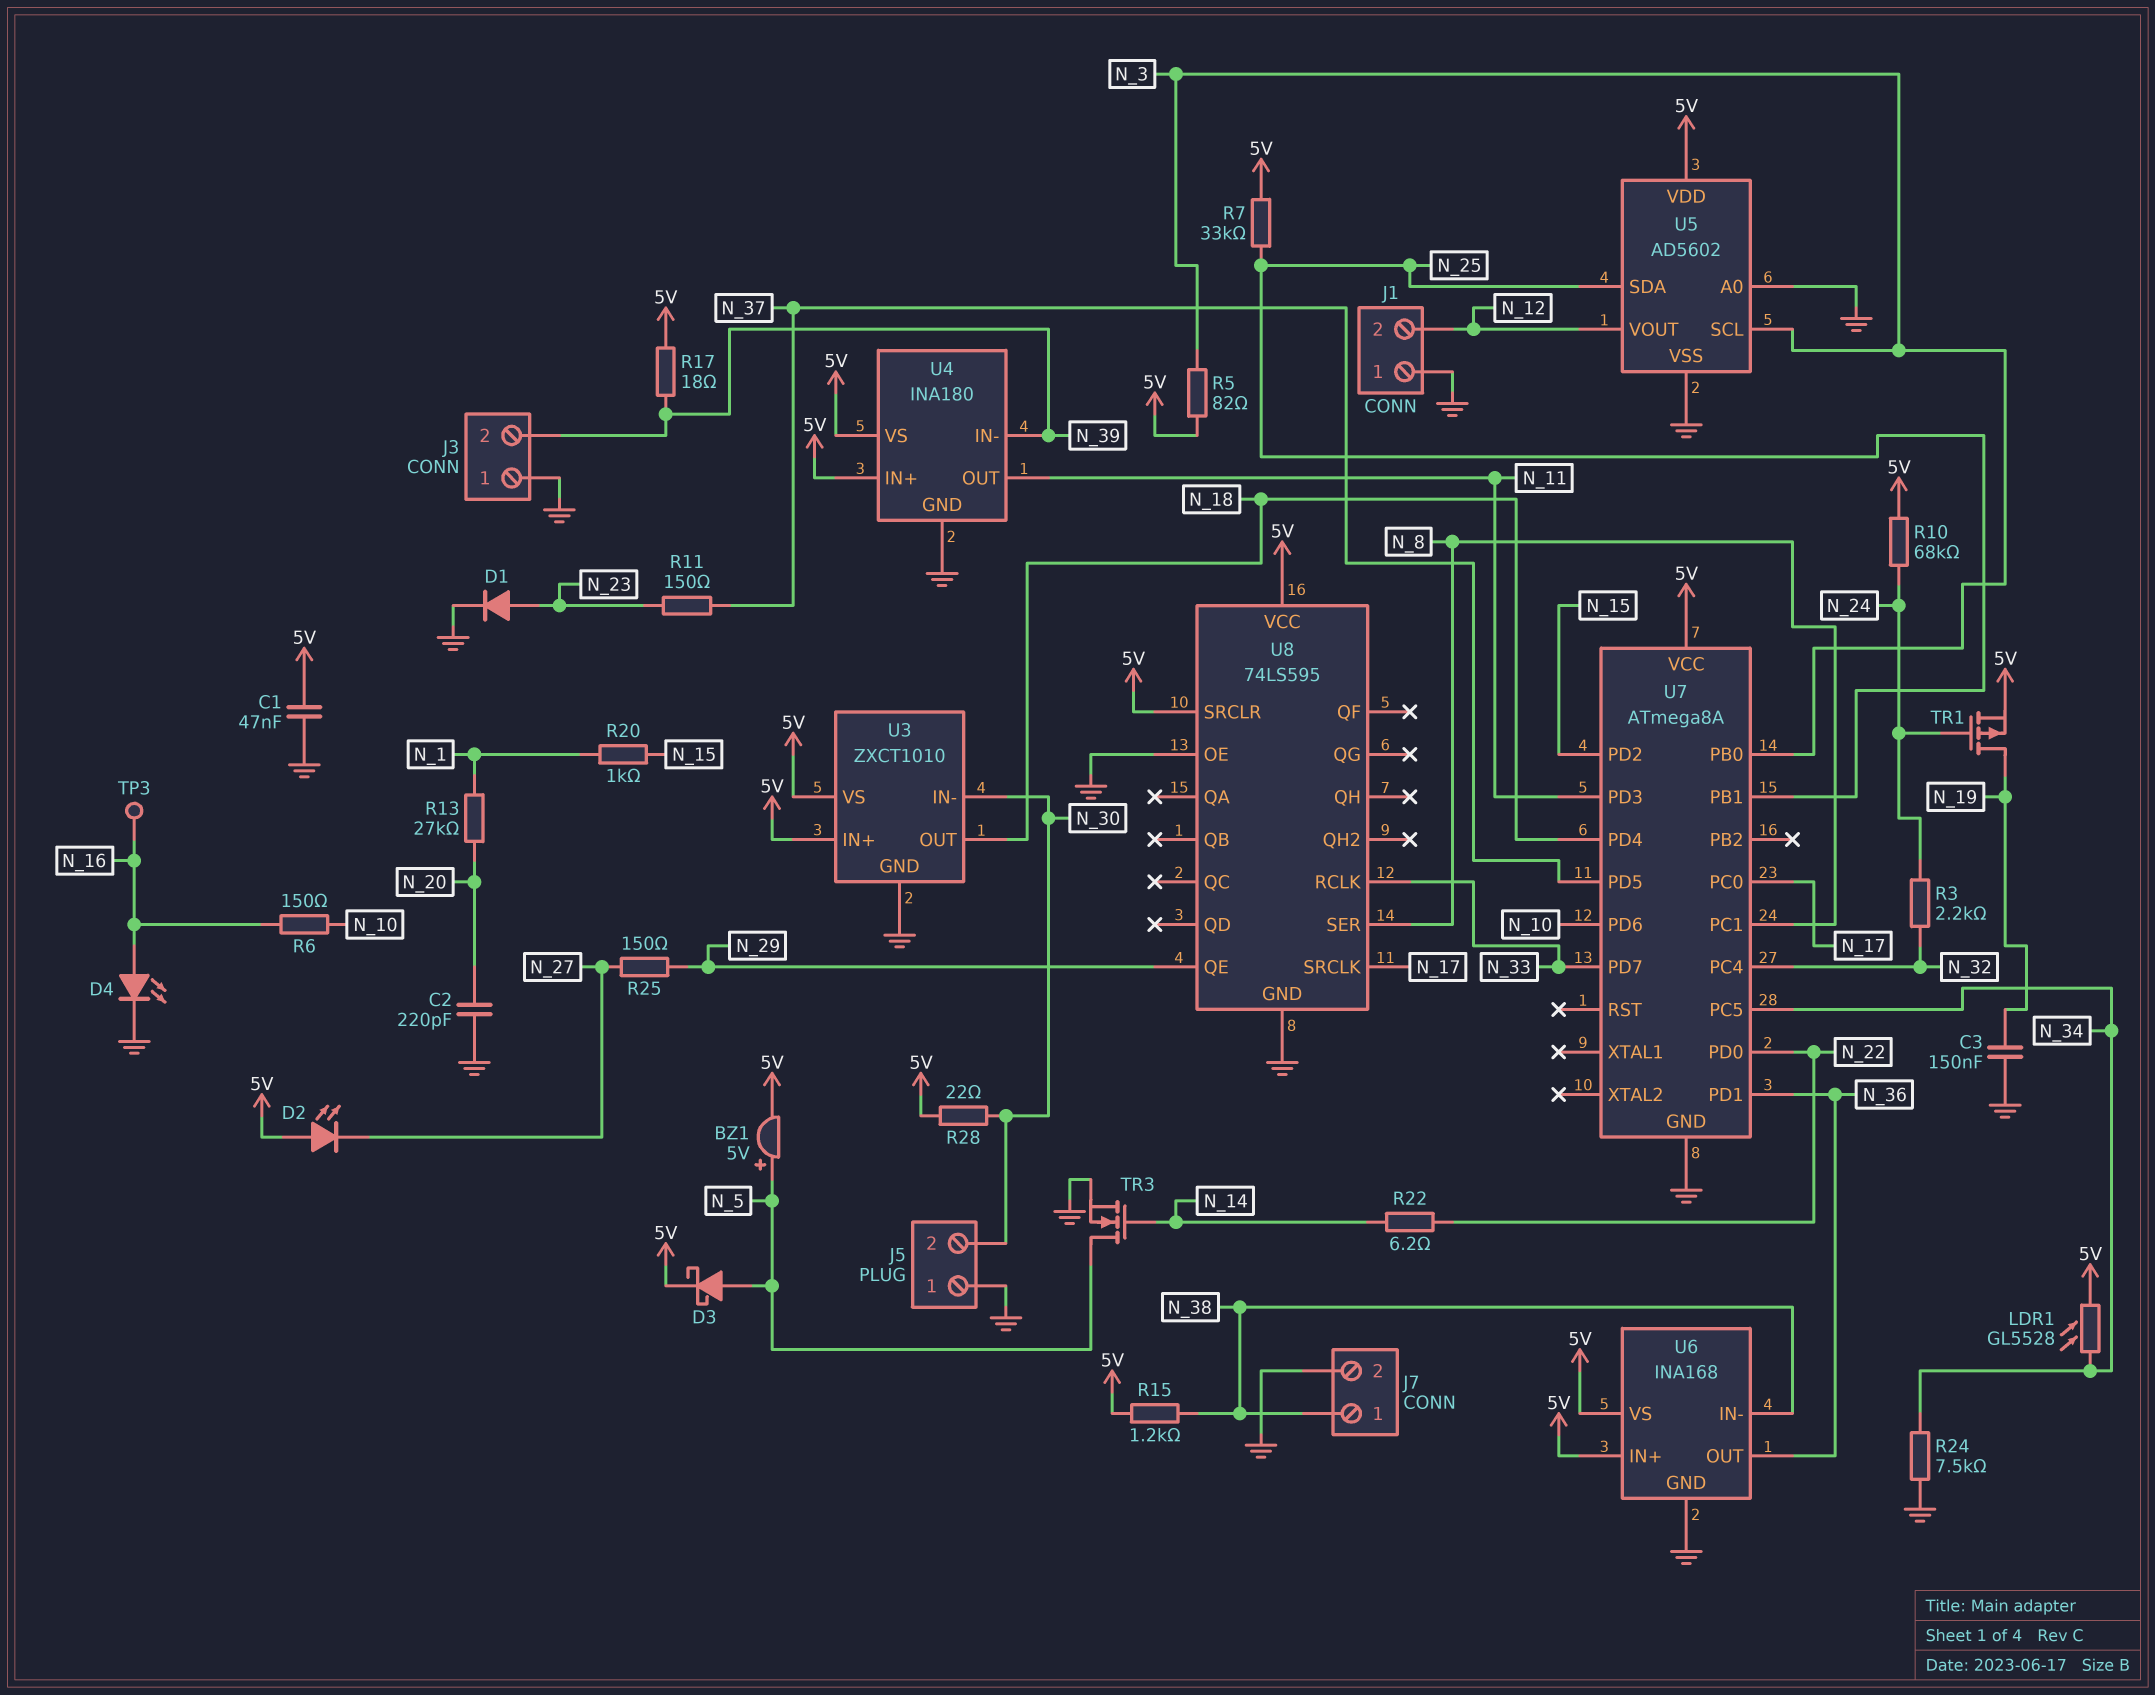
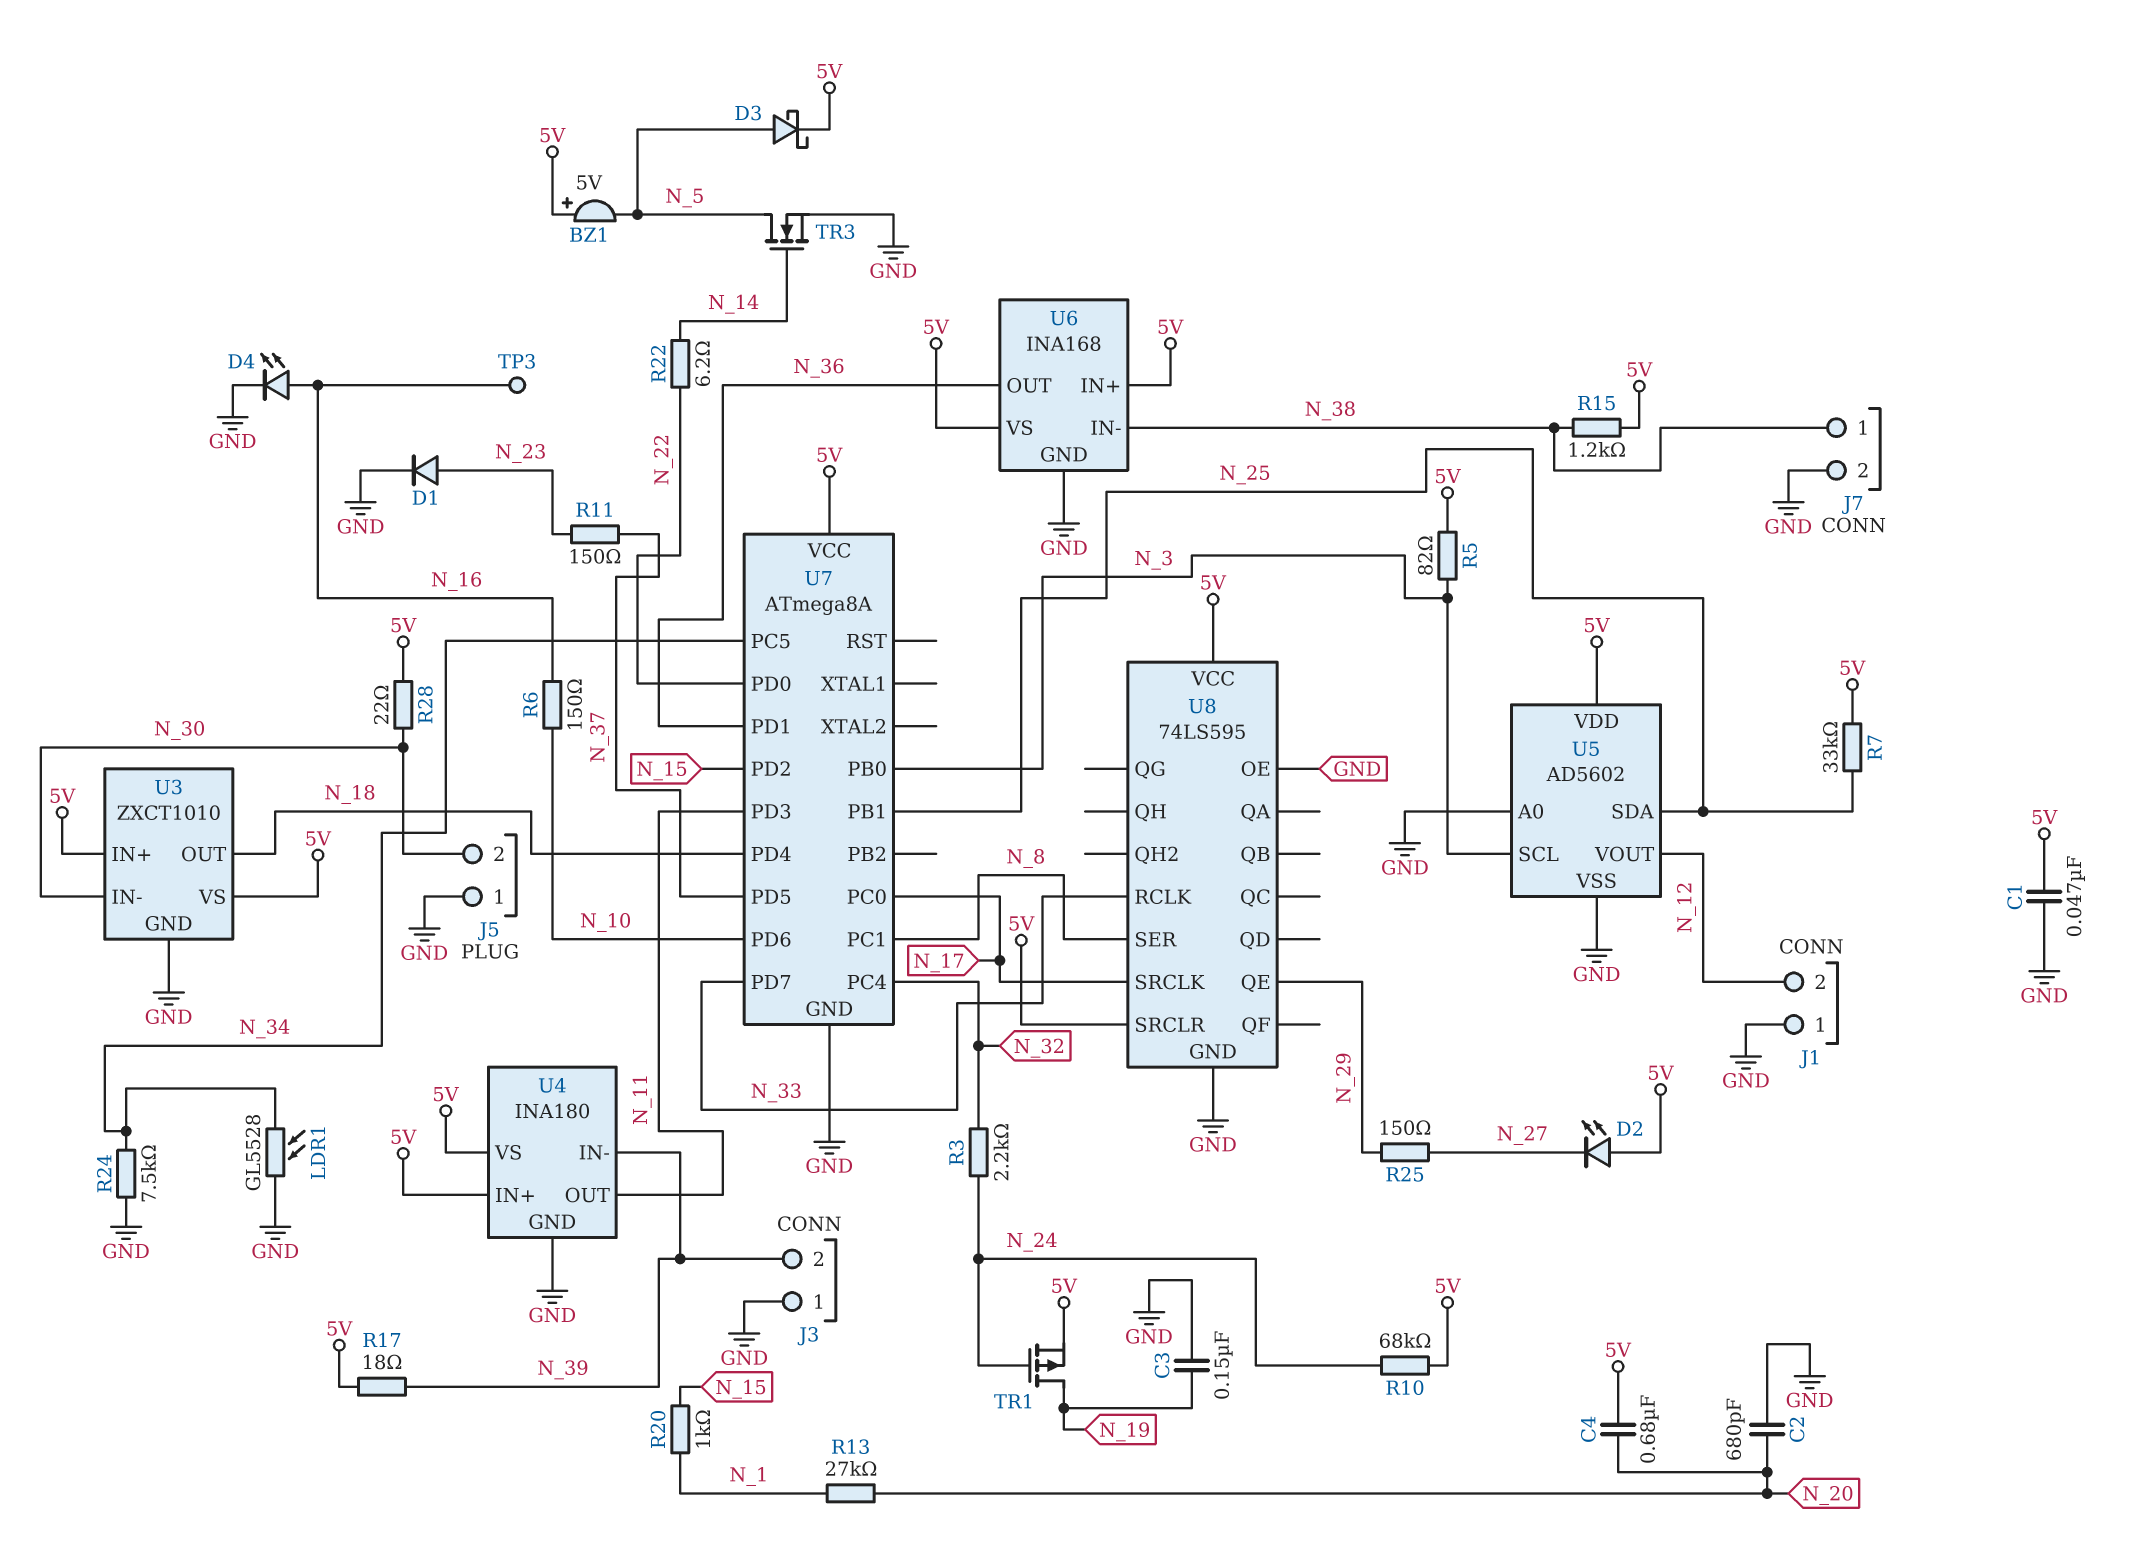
BZ1: buzzer 5V (plus N_5, minus 5V) -> buzzer 5V (plus 5V, minus N_5)
C2: 220pF (GND, N_20) -> 680pF (GND, N_20)
C4: none -> 680nF (5V, N_20)
LDR1: GL5528 (5V, N_34) -> GL5528 (GND, N_34)

